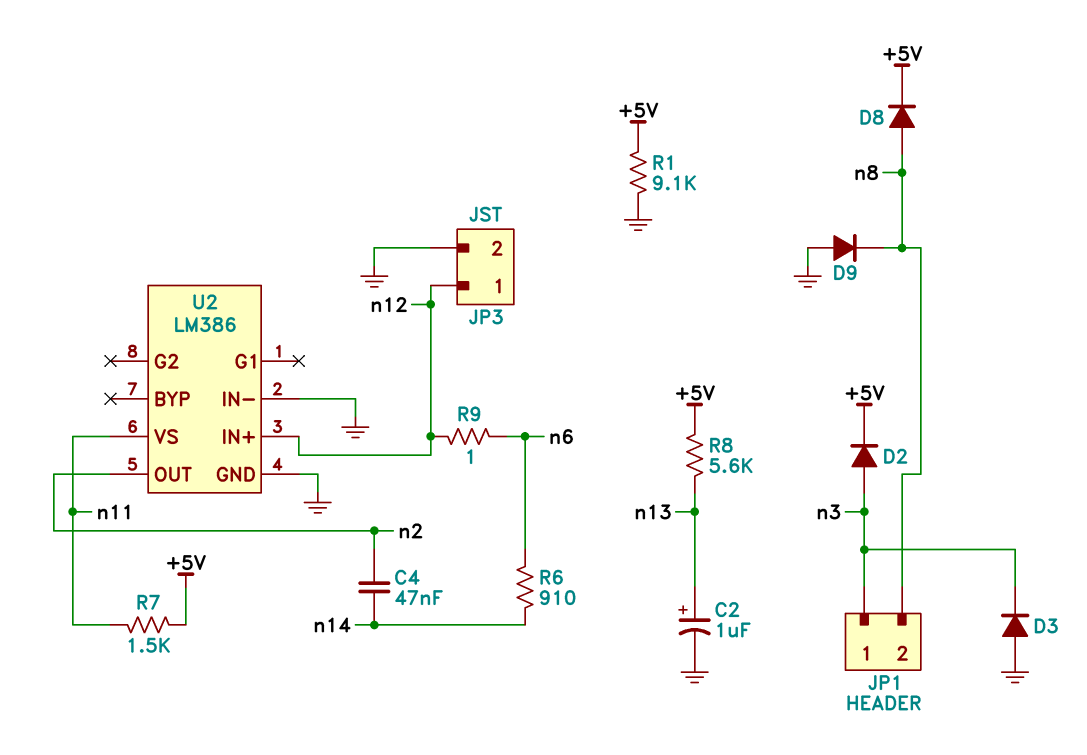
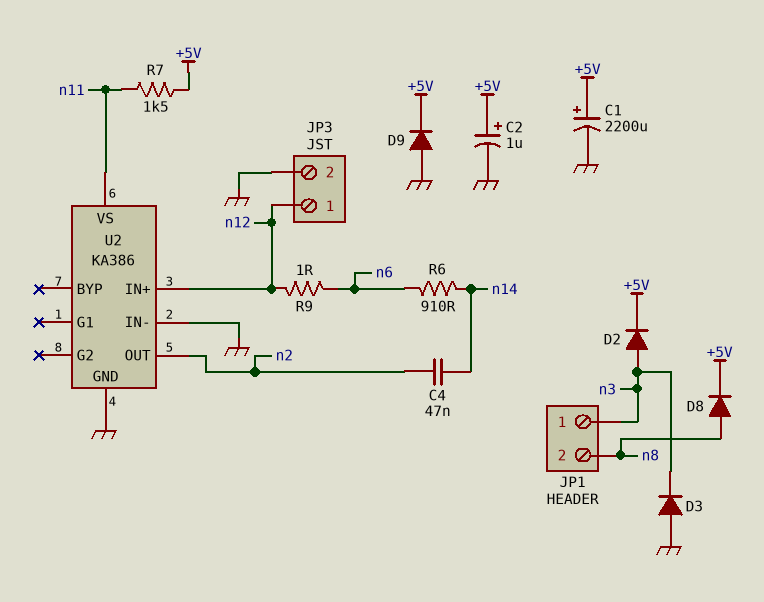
C1: none -> 2200uF (plus +5V, minus GND)
C2: 1uF (plus n13, minus GND) -> 1uF (plus +5V, minus GND)
D9: diode (A GND, K n8) -> diode (A GND, K +5V)
R1: 9.1k (+5V, GND) -> none
R8: 5.6k (+5V, n13) -> none
U2: LM386 -> KA386

